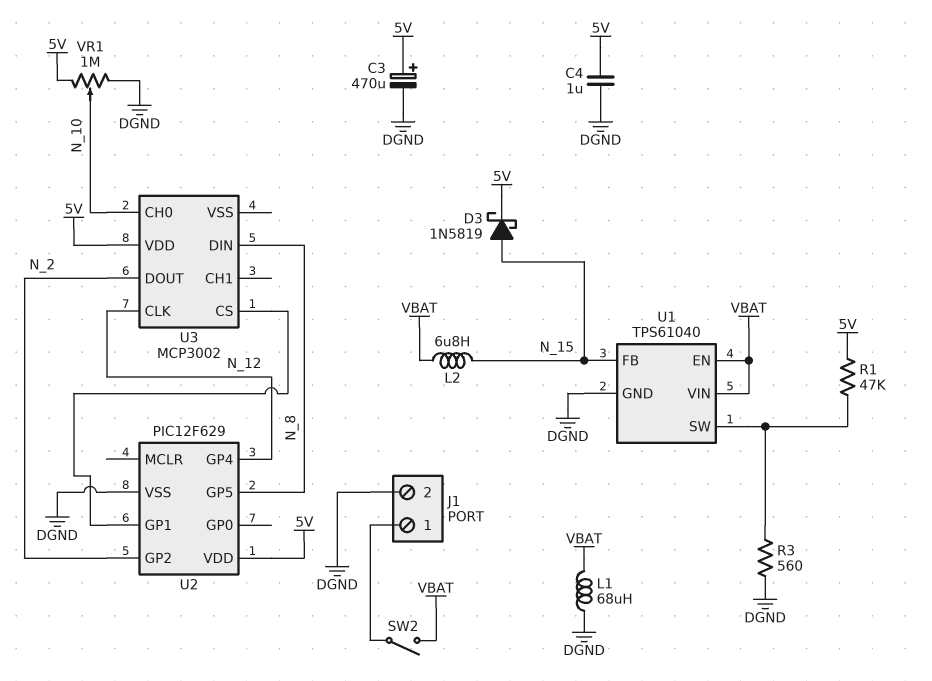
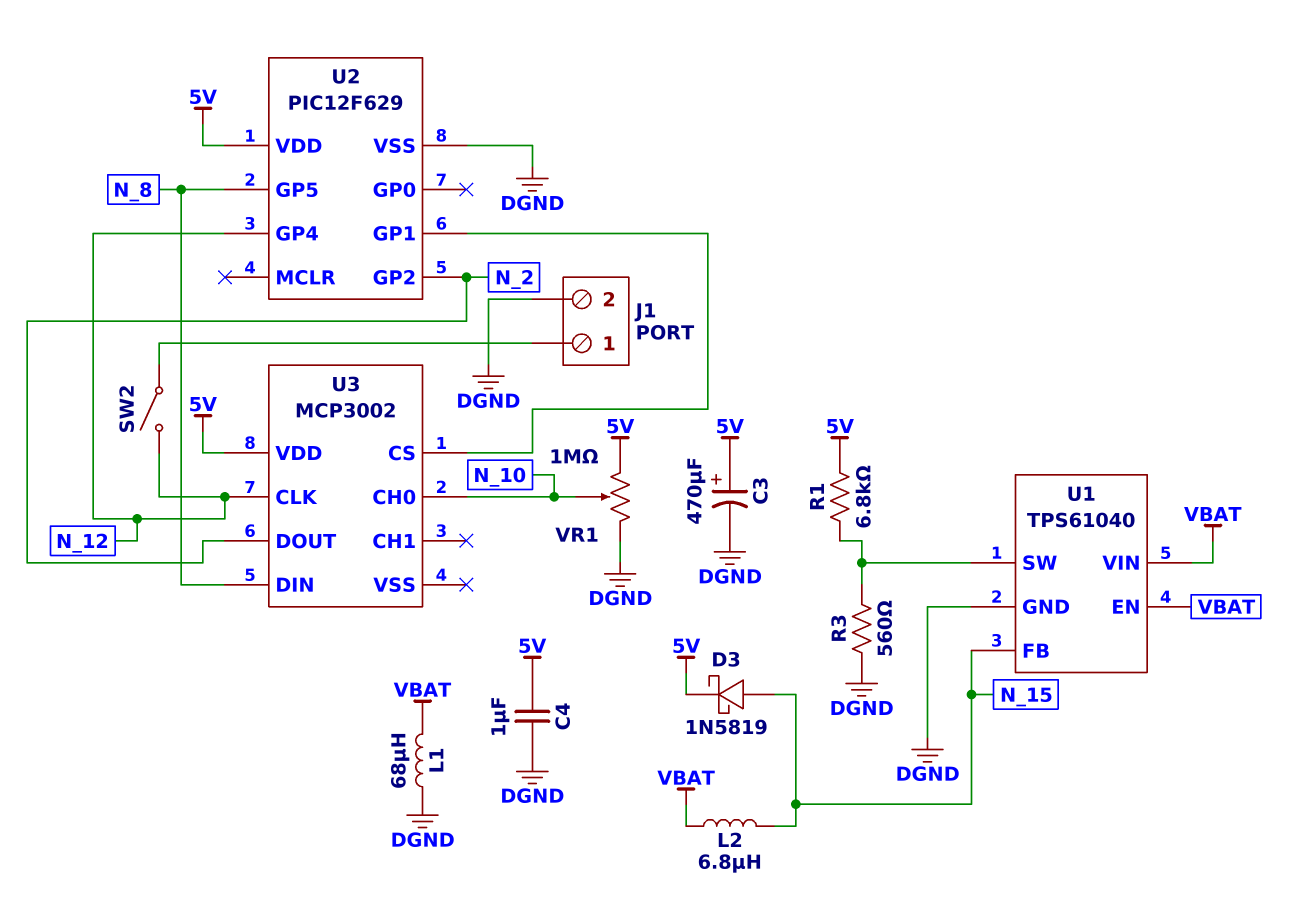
R1: 47k (5V, U1/SW) -> 6.8k (5V, U1/SW)
SW2: switch (J1/1, VBAT) -> switch (J1/1, N_12)

